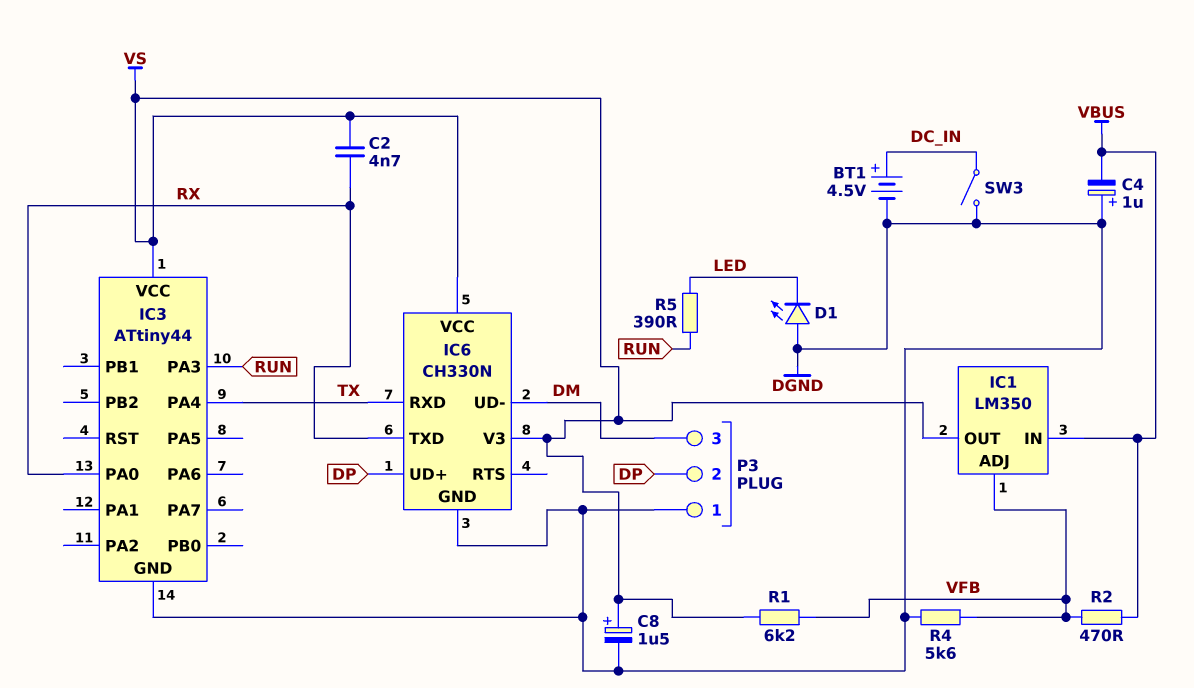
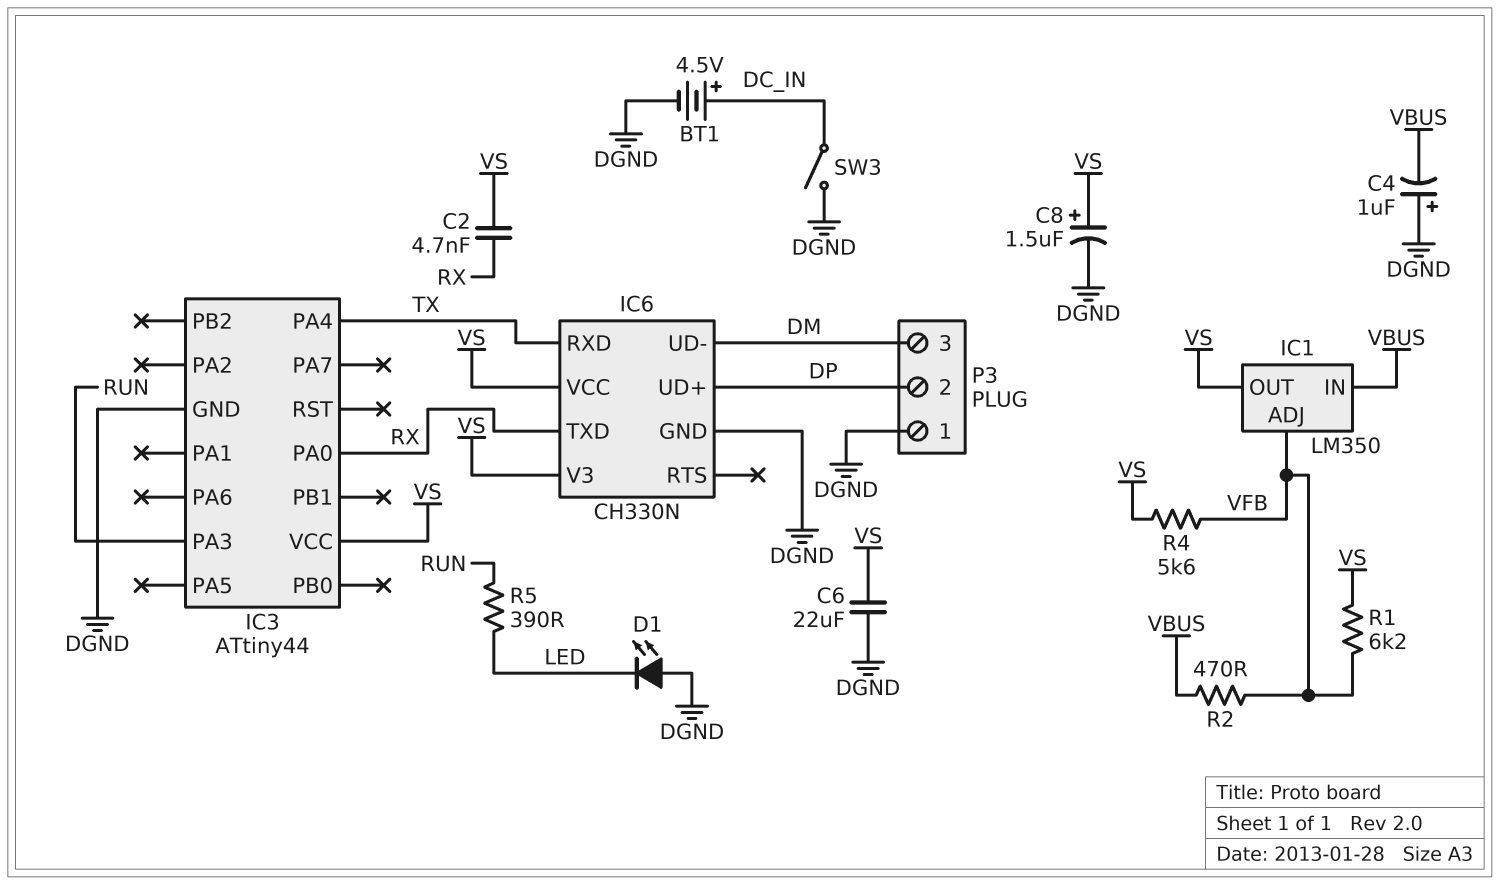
C6: none -> 22uF (DGND, VS)
R4: 5.6k (DGND, VFB) -> 5.6k (VFB, VS)

